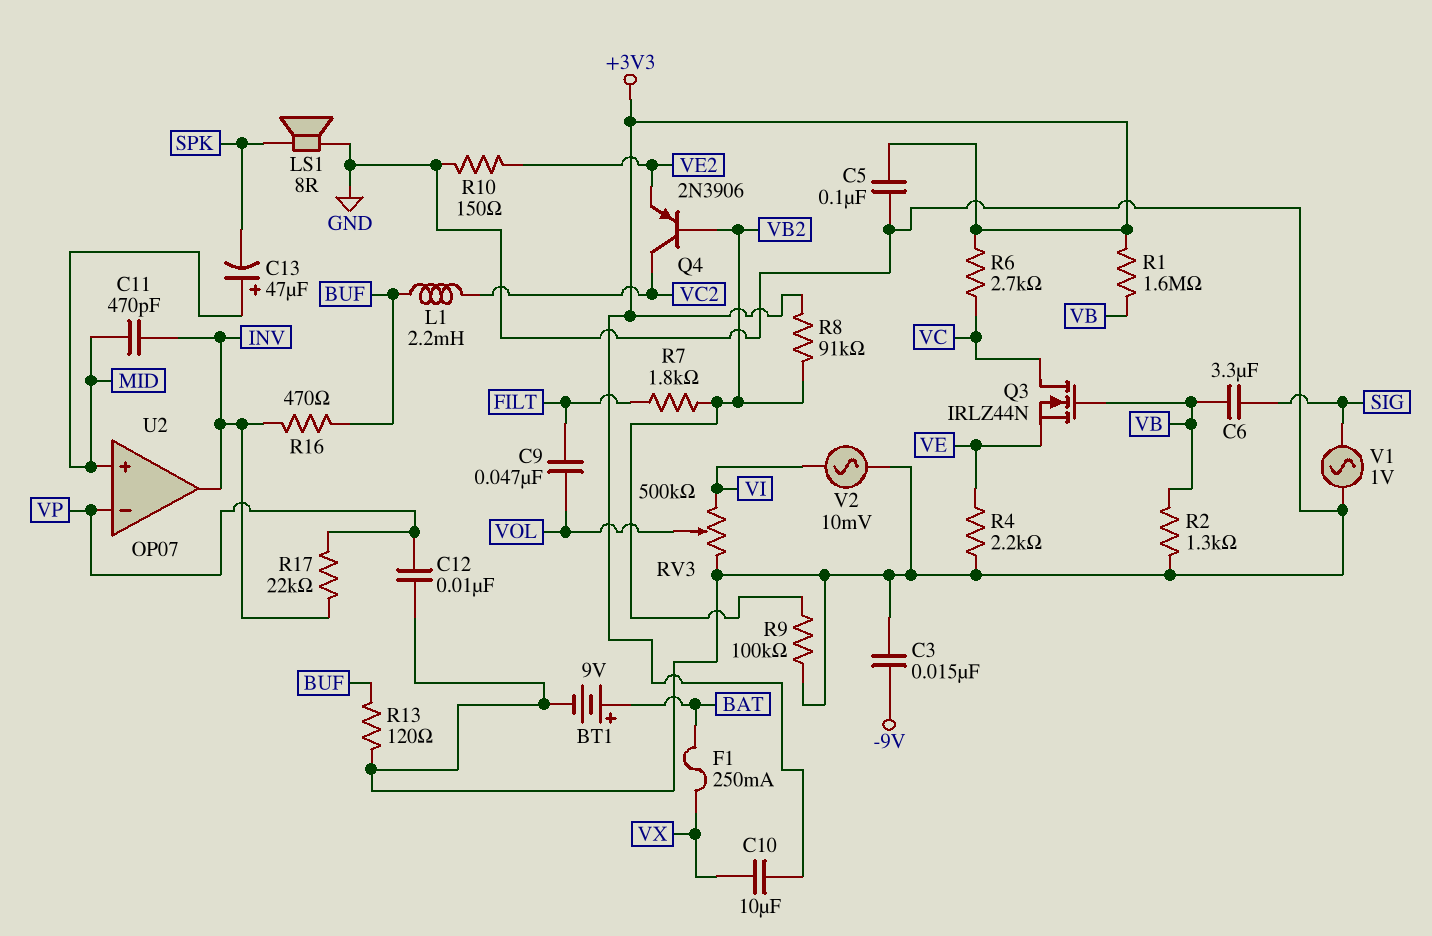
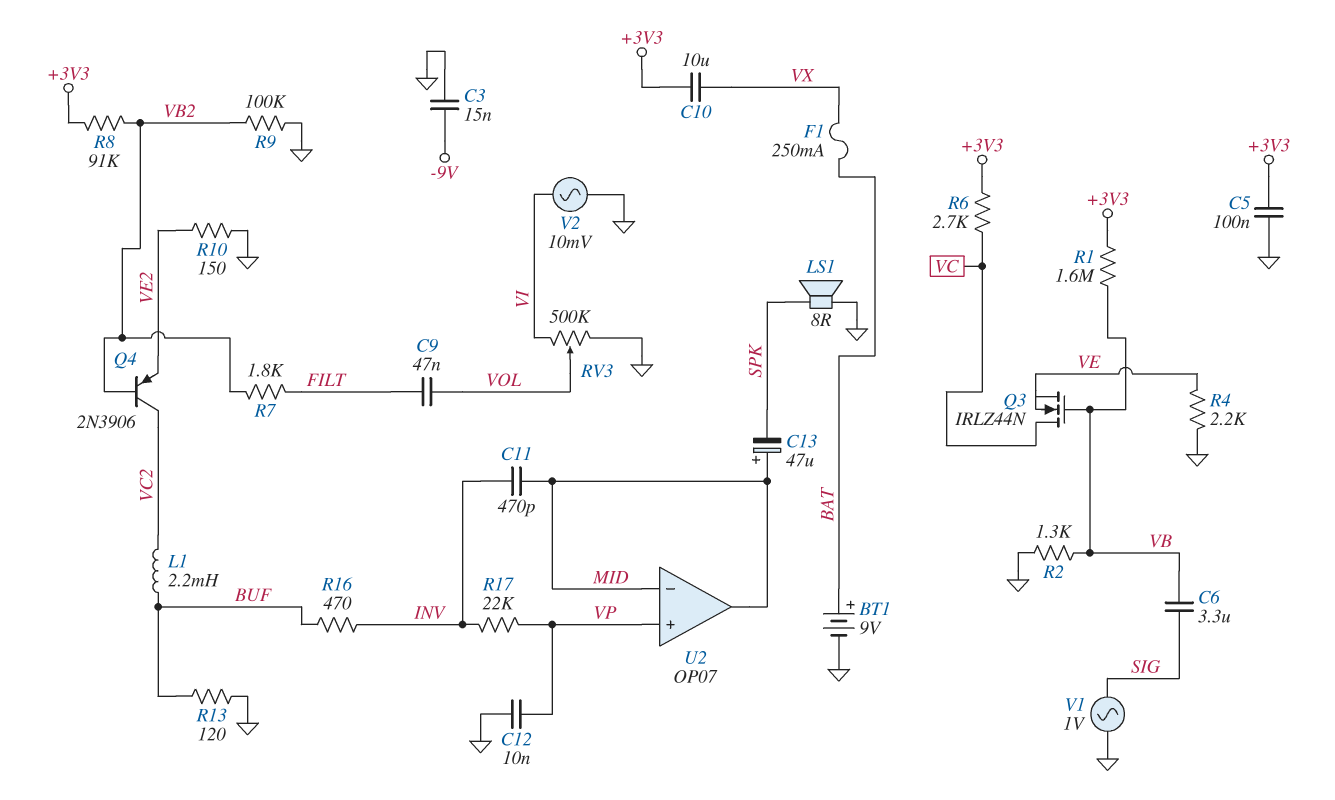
U2 pin in+: MID -> VP
U2 pin in-: VP -> MID
U2 pin out: INV -> MID

